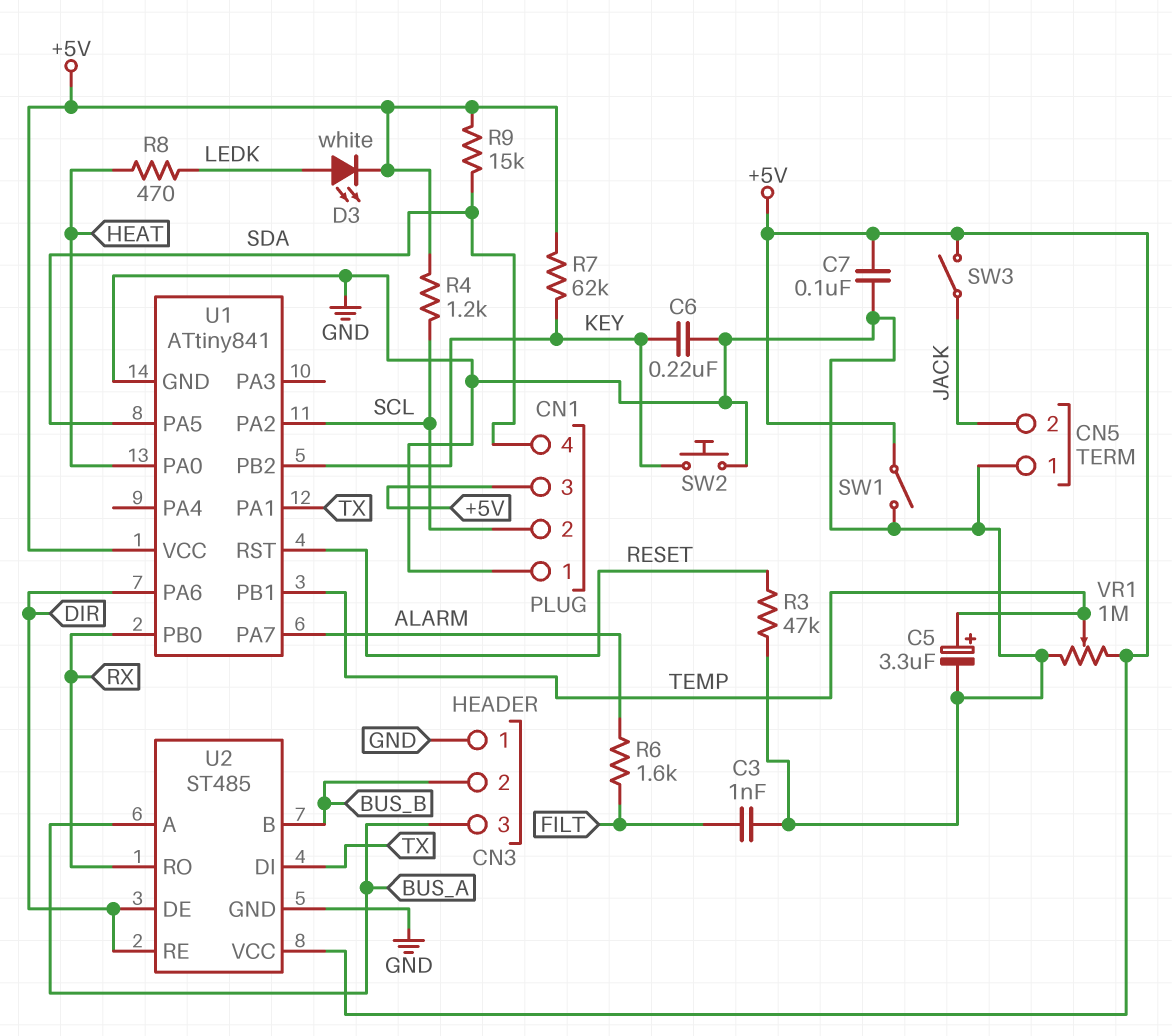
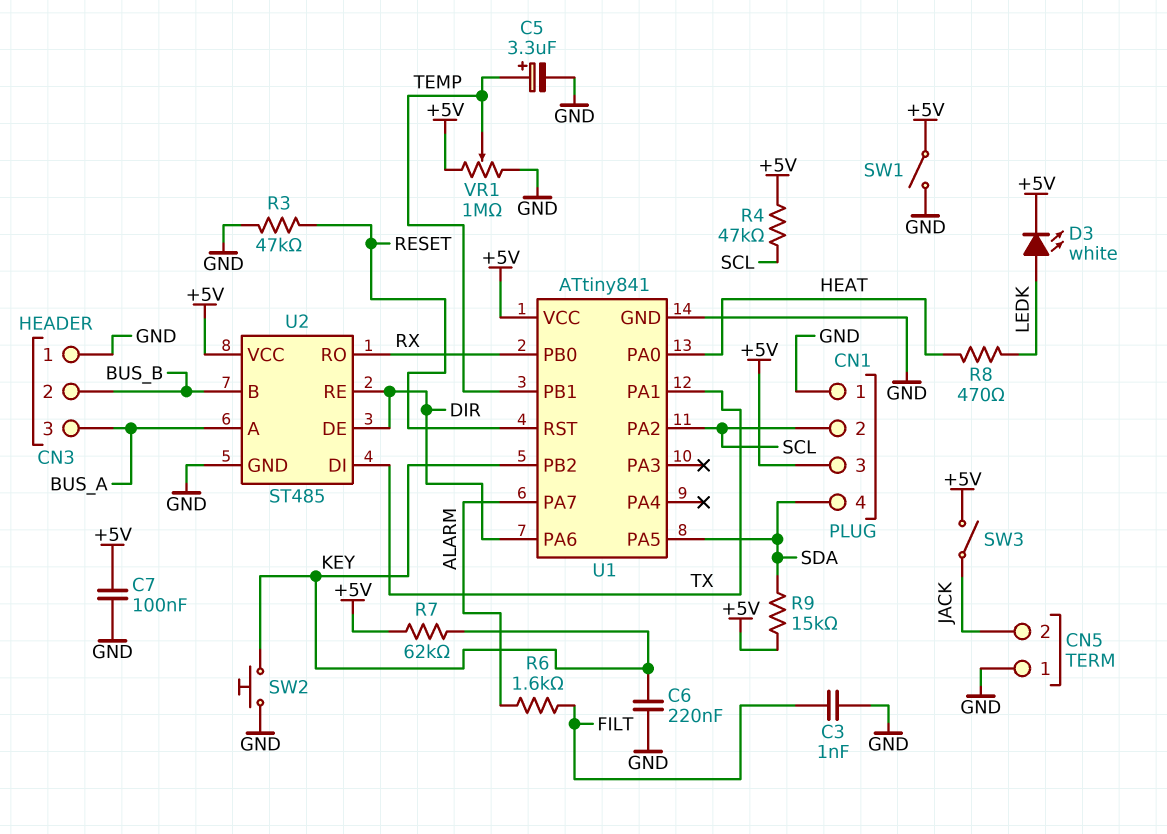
R4: 1.2k (+5V, SCL) -> 47k (+5V, SCL)

